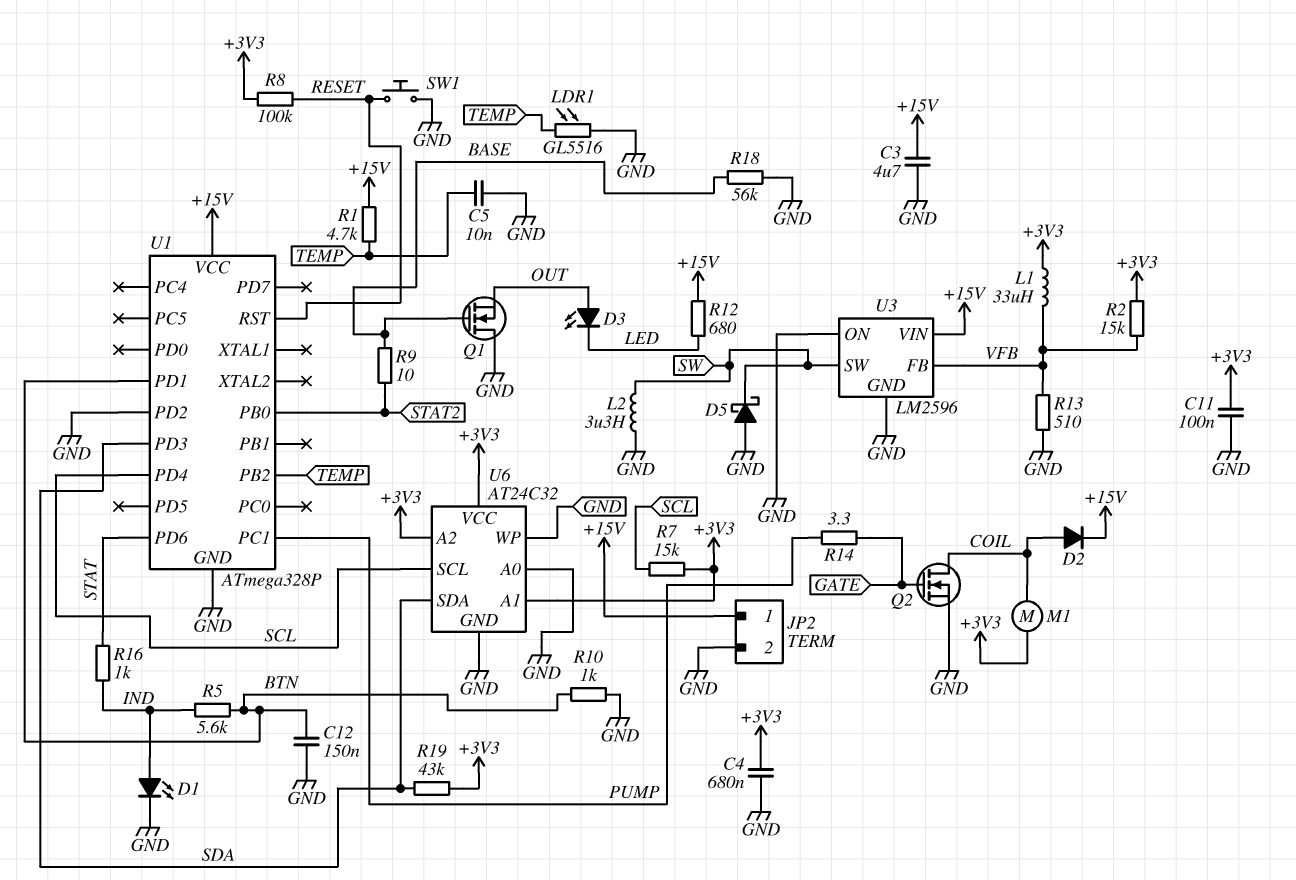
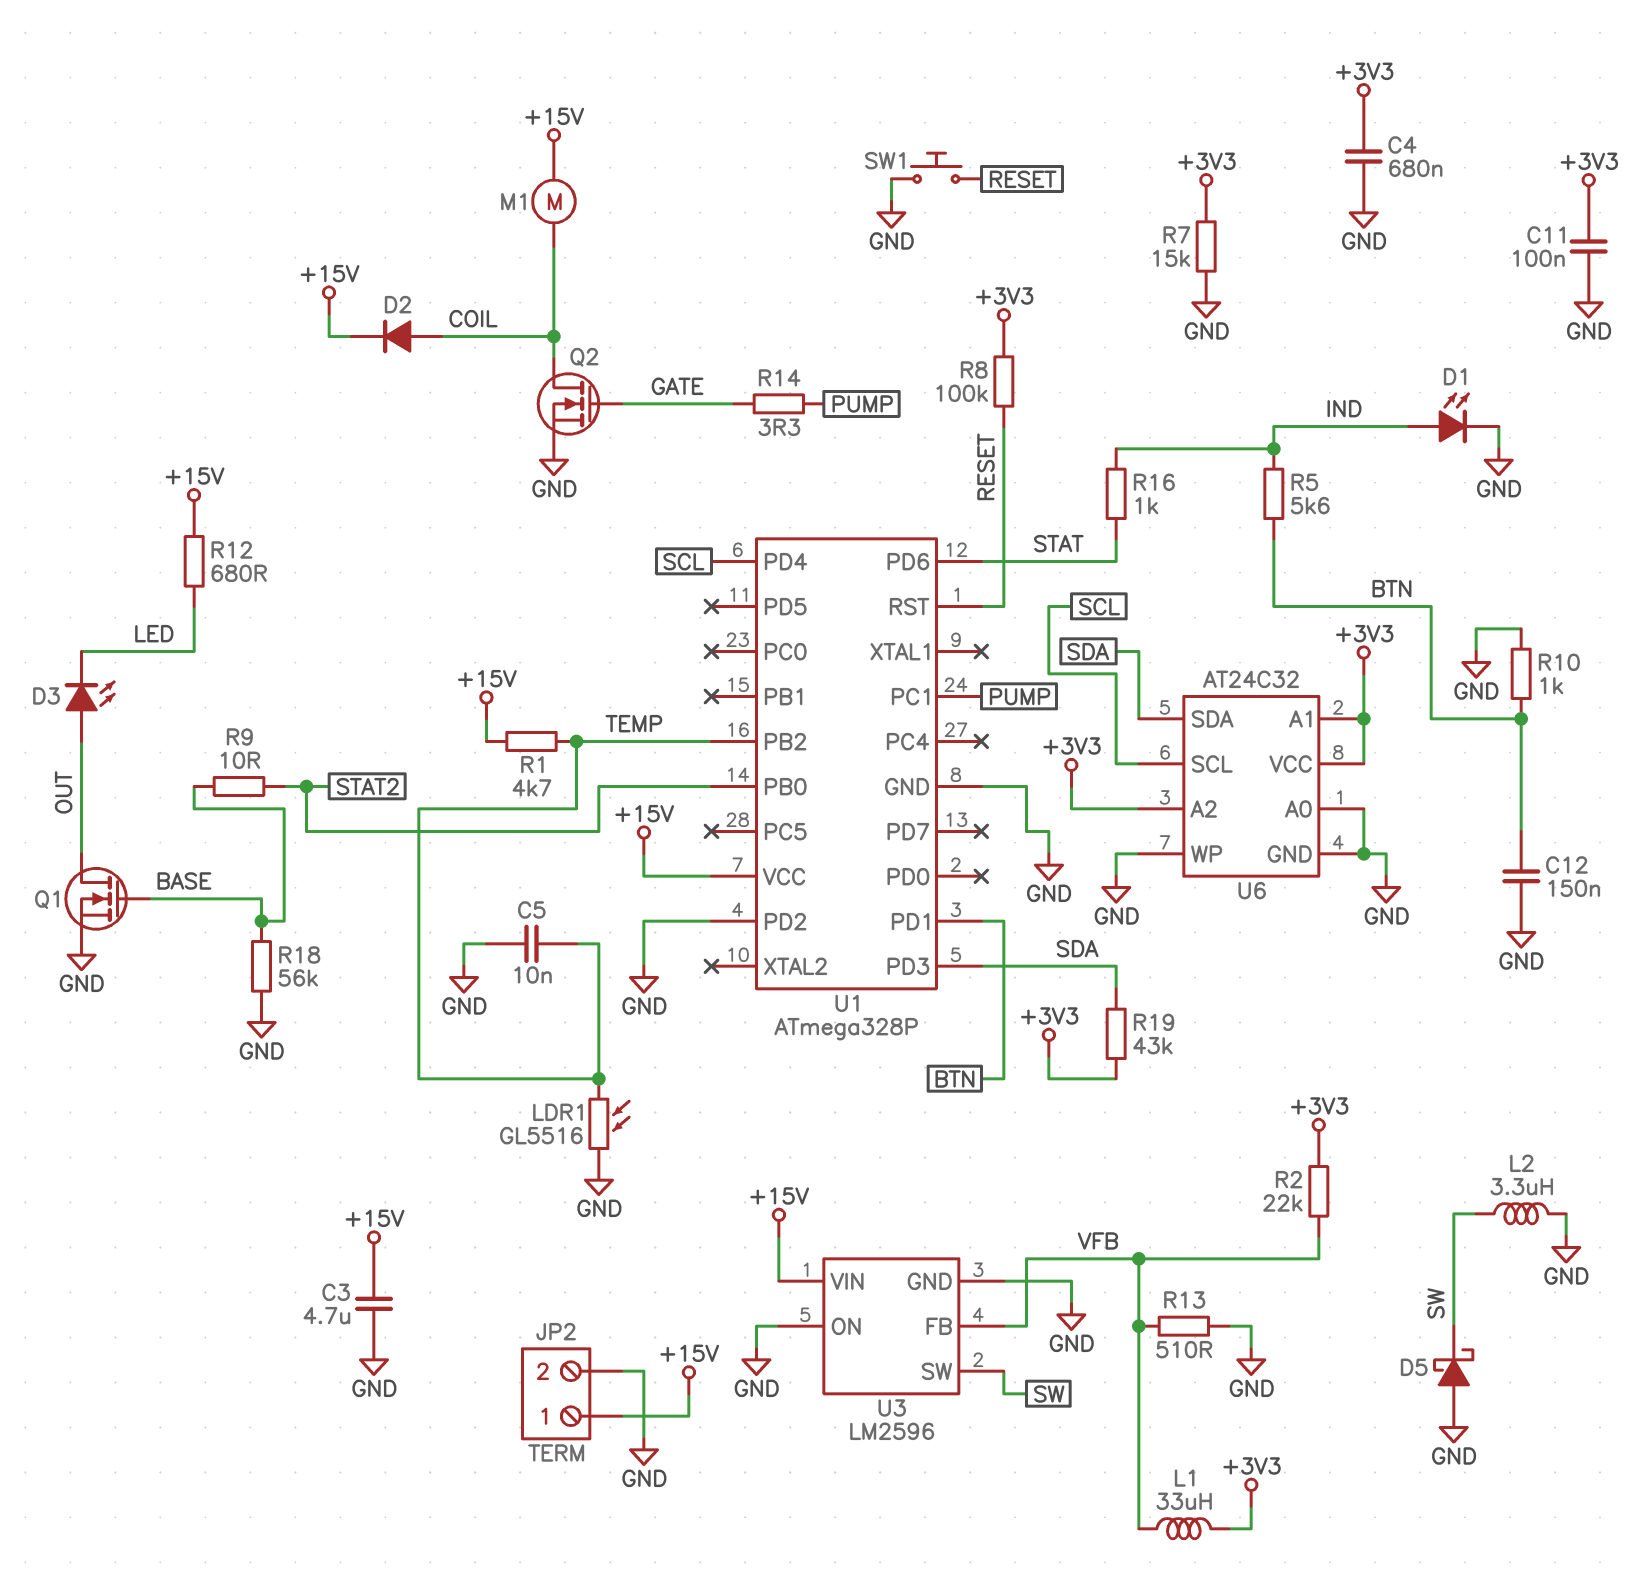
M1: motor (+3V3, COIL) -> motor (+15V, COIL)
Q1: NMOS (G BASE, D GND, S OUT) -> NMOS (G BASE, D OUT, S GND)
R2: 15k (+3V3, VFB) -> 22k (+3V3, VFB)
R7: 15k (+3V3, SCL) -> 15k (+3V3, GND)

